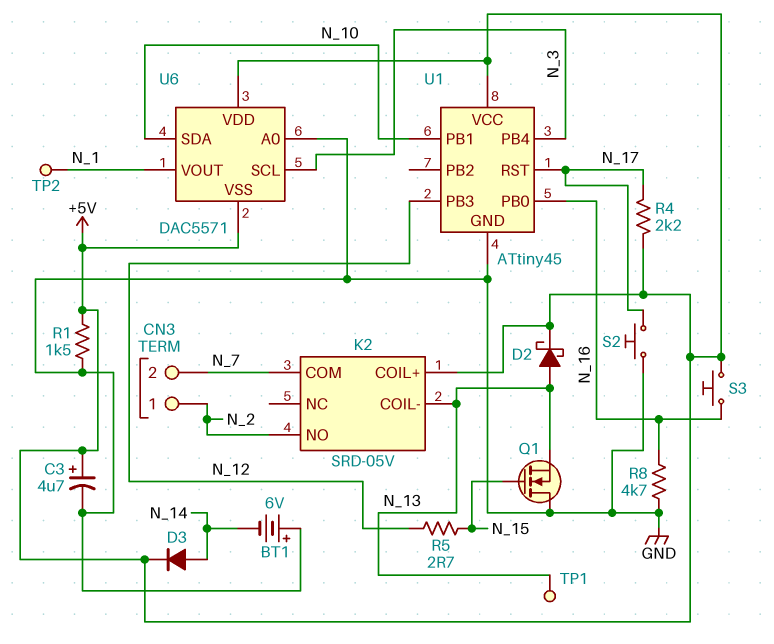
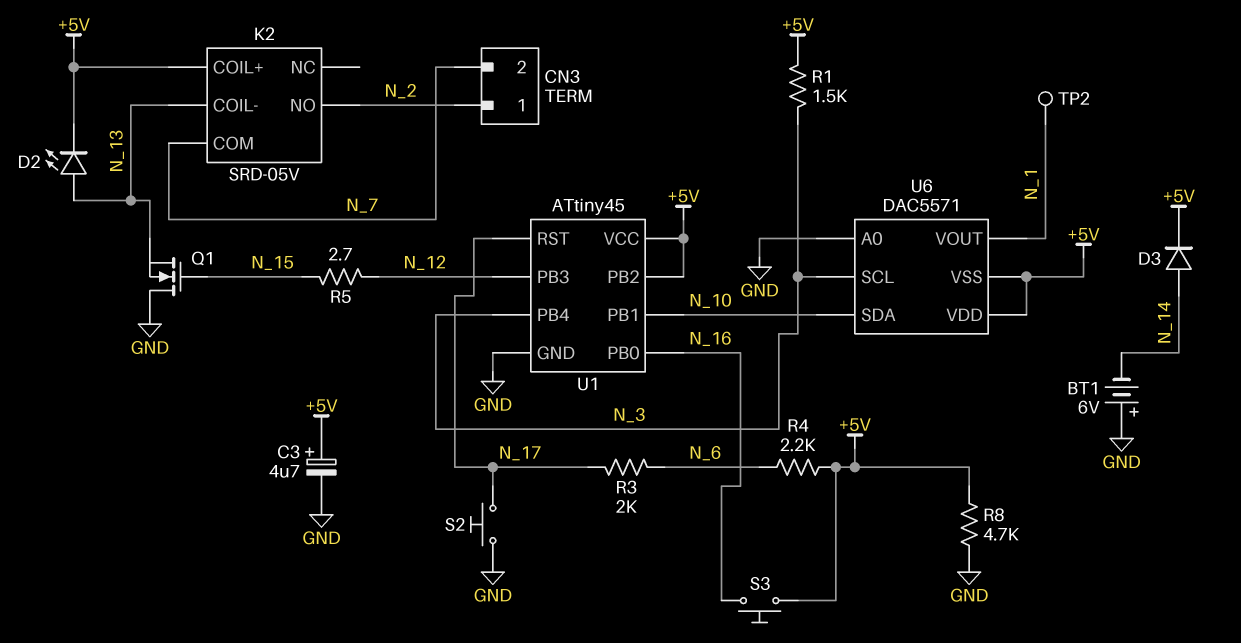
D2: schottky (A N_13, K +5V) -> LED (A N_13, K +5V)
R1: 1.5k (+5V, GND) -> 1.5k (+5V, N_3)
R3: none -> 2k (N_6, N_17)
R4: 2.2k (+5V, N_17) -> 2.2k (+5V, N_6)
R8: 4.7k (GND, N_16) -> 4.7k (+5V, GND)
TP1: test point (N_13) -> none
U1 pin PB2: none -> +5V

